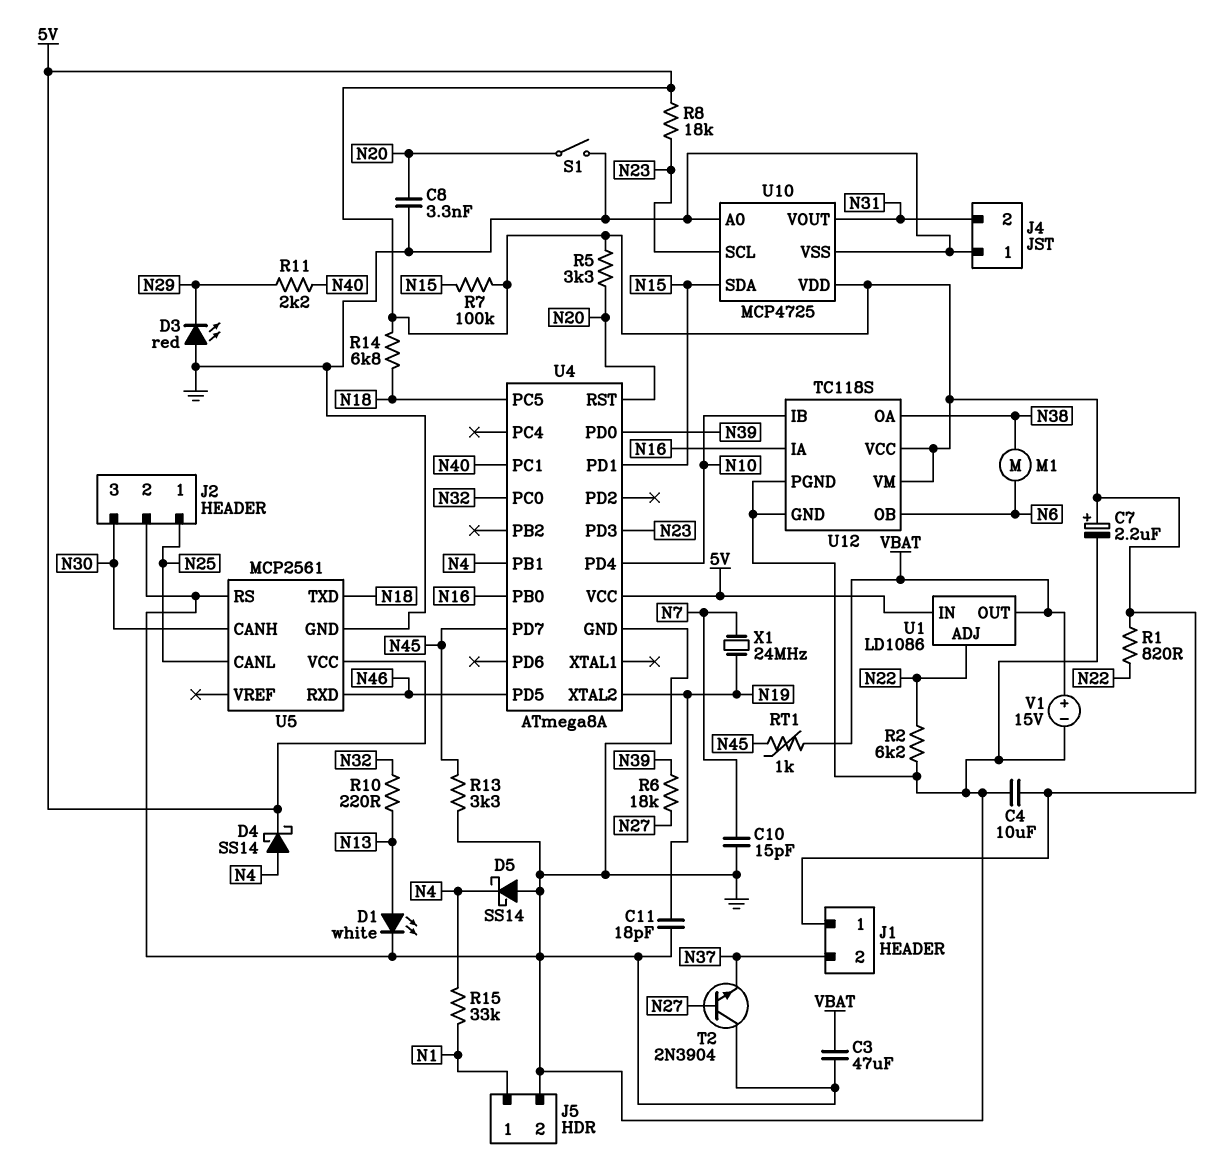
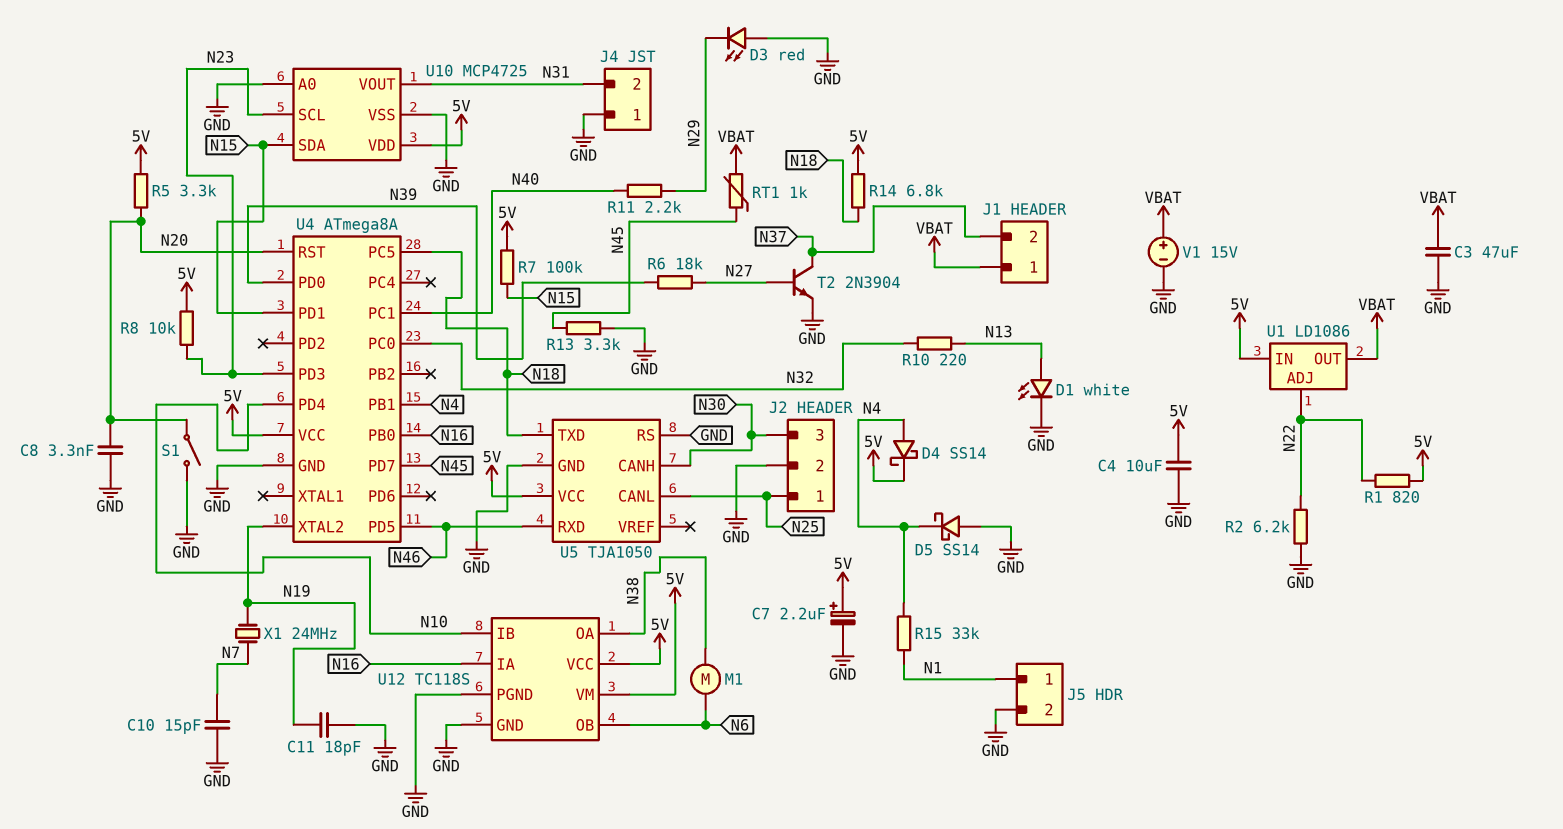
J1 pin 1: 5V -> VBAT
R8: 18k (5V, N23) -> 10k (5V, N23)
T2: NPN 2N3904 (B N27, C GND, E N37) -> NPN 2N3904 (B N27, C N37, E GND)
U5: MCP2561 -> TJA1050

